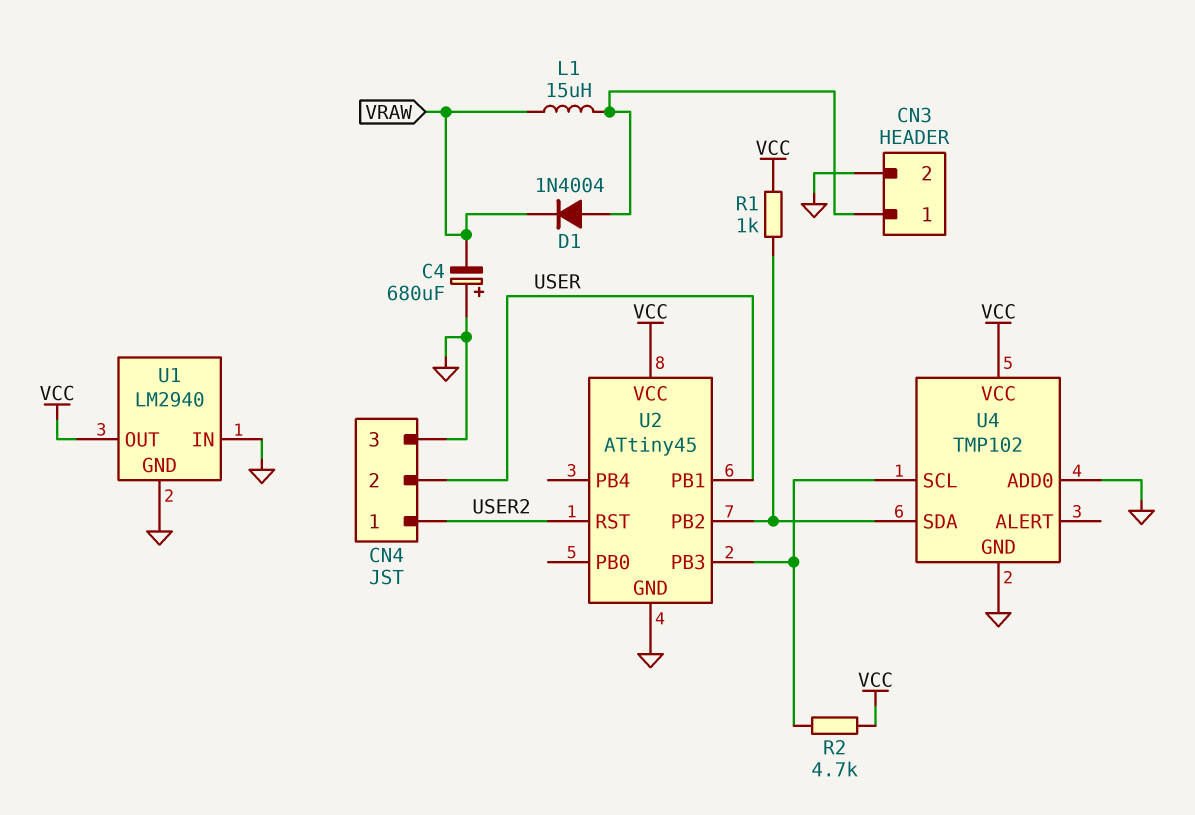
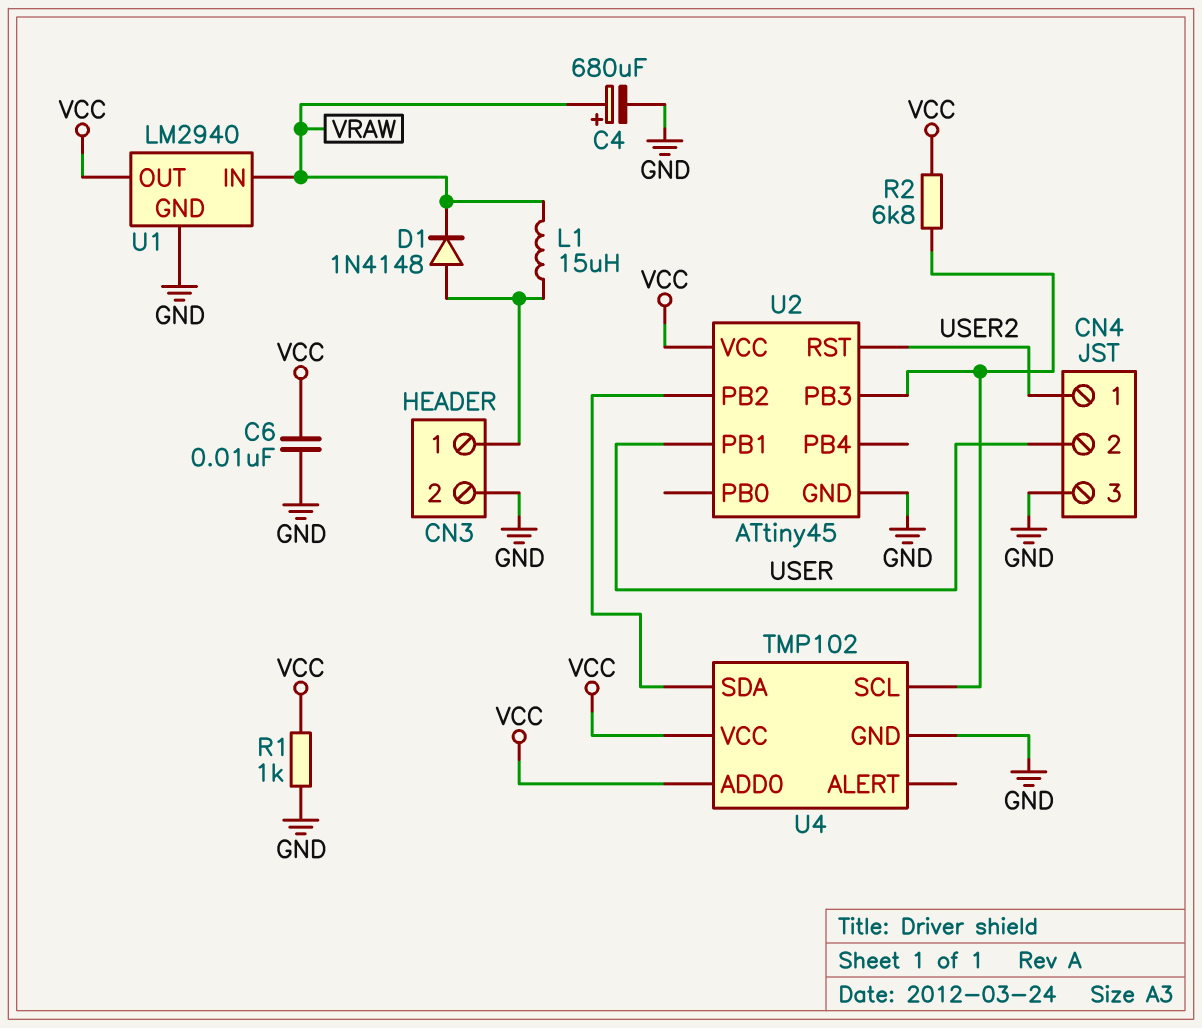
C4: 680uF (plus GND, minus VRAW) -> 680uF (plus VRAW, minus GND)
C6: none -> 10nF (GND, VCC)
D1: diode 1N4004 (A CN3/1, K VRAW) -> diode 1N4148 (A CN3/1, K VRAW)
R1: 1k (U2/PB2, VCC) -> 1k (GND, VCC)
R2: 4.7k (U2/PB3, VCC) -> 6.8k (U2/PB3, VCC)
U1 pin IN: GND -> VRAW
U4 pin ADD0: GND -> VCC

